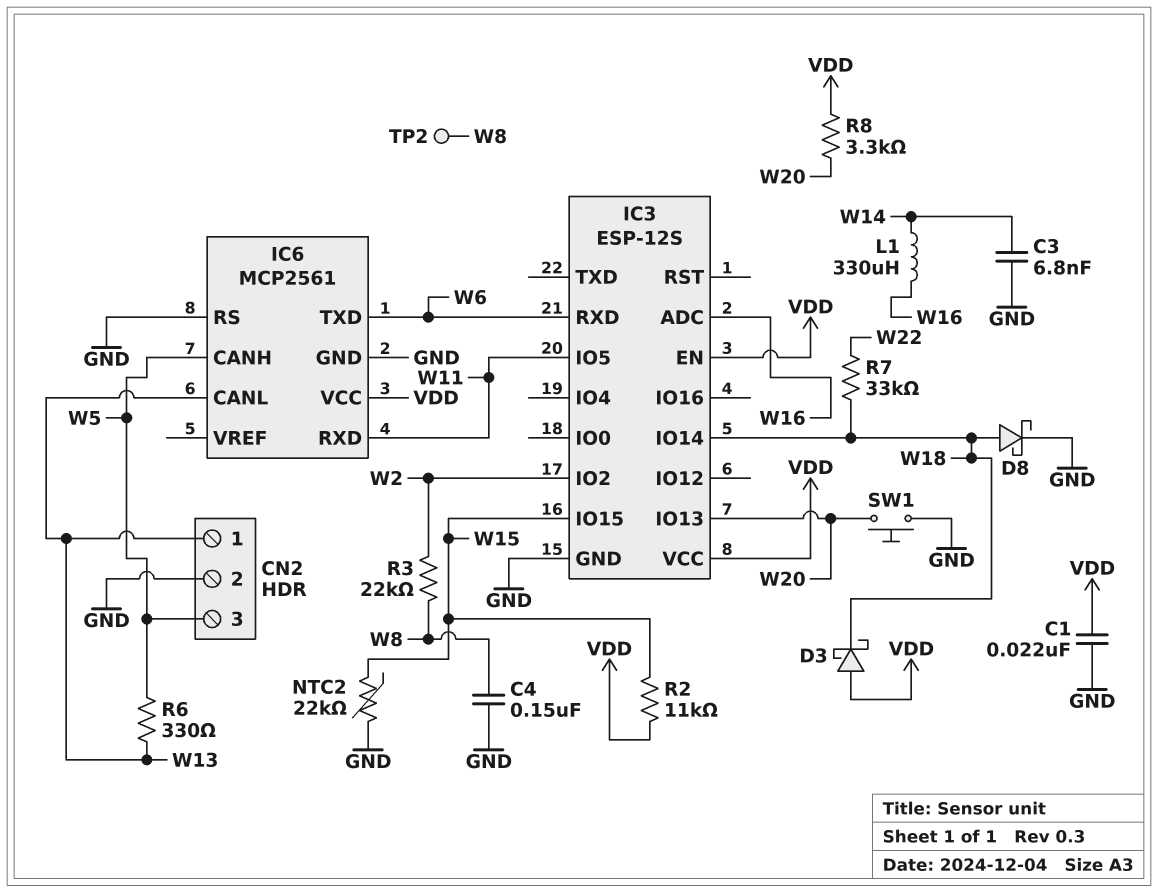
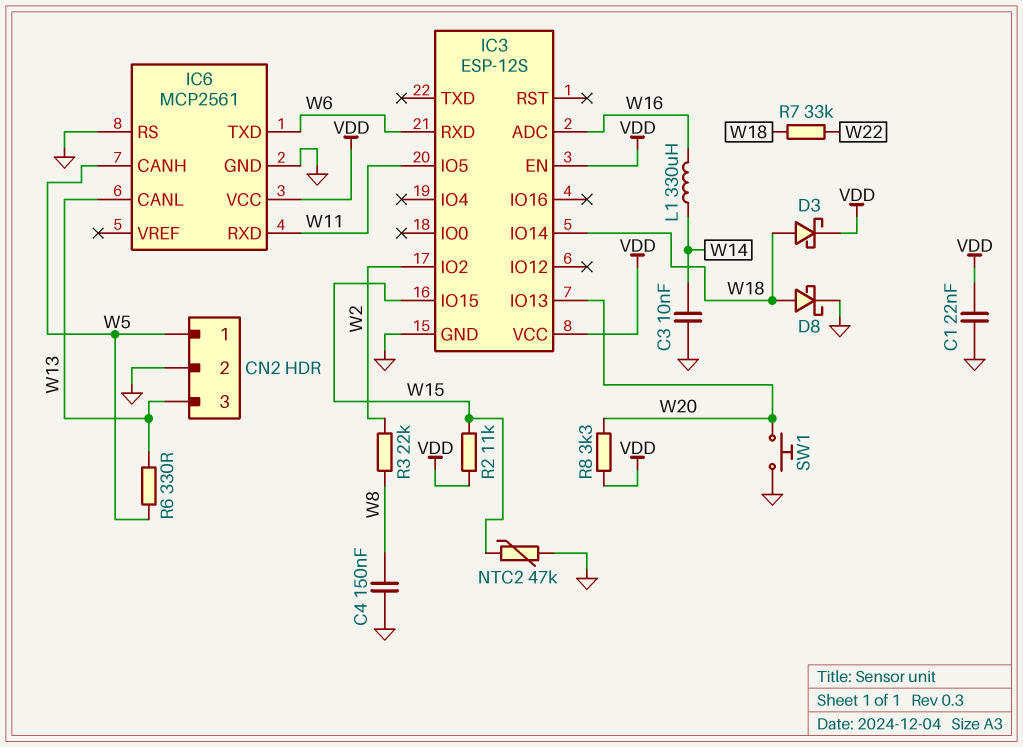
C3: 6.8nF (GND, W14) -> 10nF (GND, W14)
CN2 pin 1: W13 -> W5
CN2 pin 3: W5 -> W13
D3: schottky (A VDD, K W18) -> schottky (A W18, K VDD)
NTC2: 22k (GND, W15) -> 47k (GND, W15)
TP2: test point (W8) -> none

